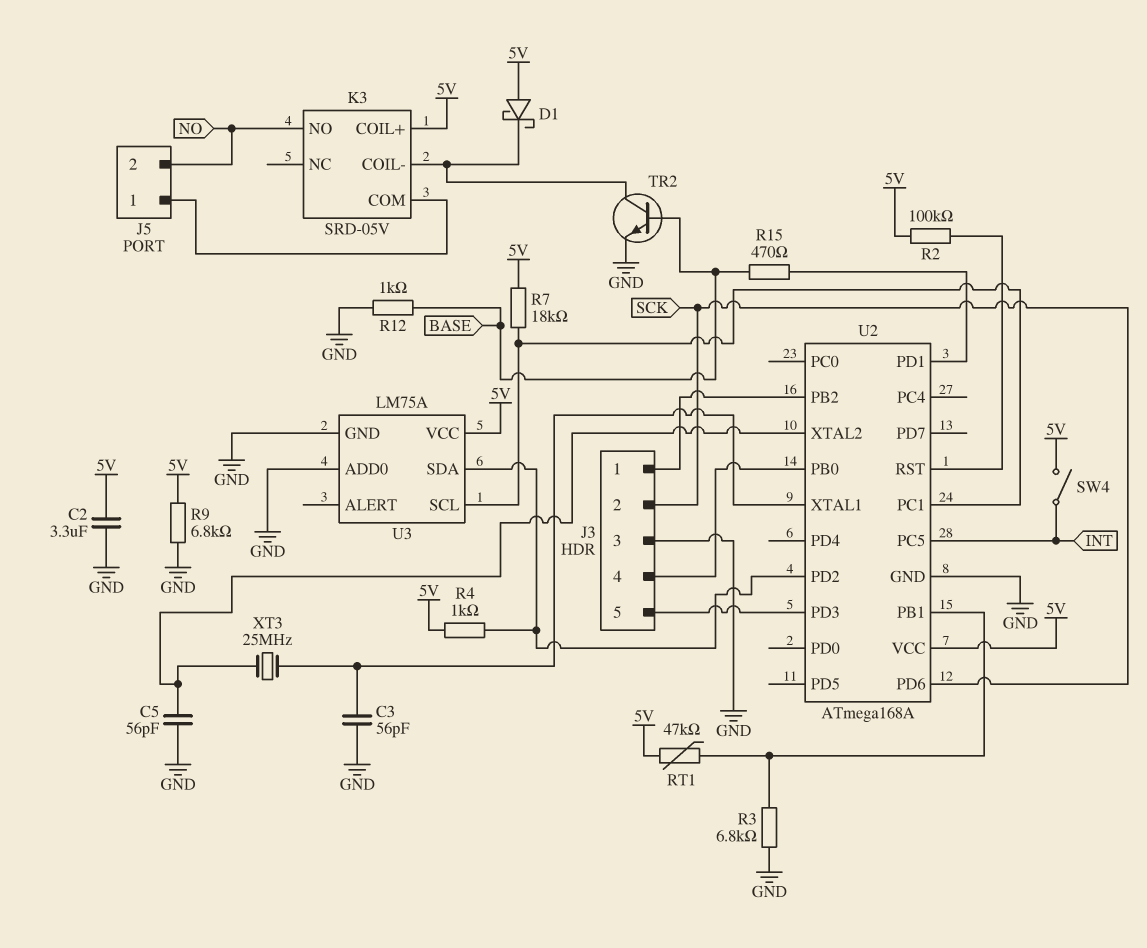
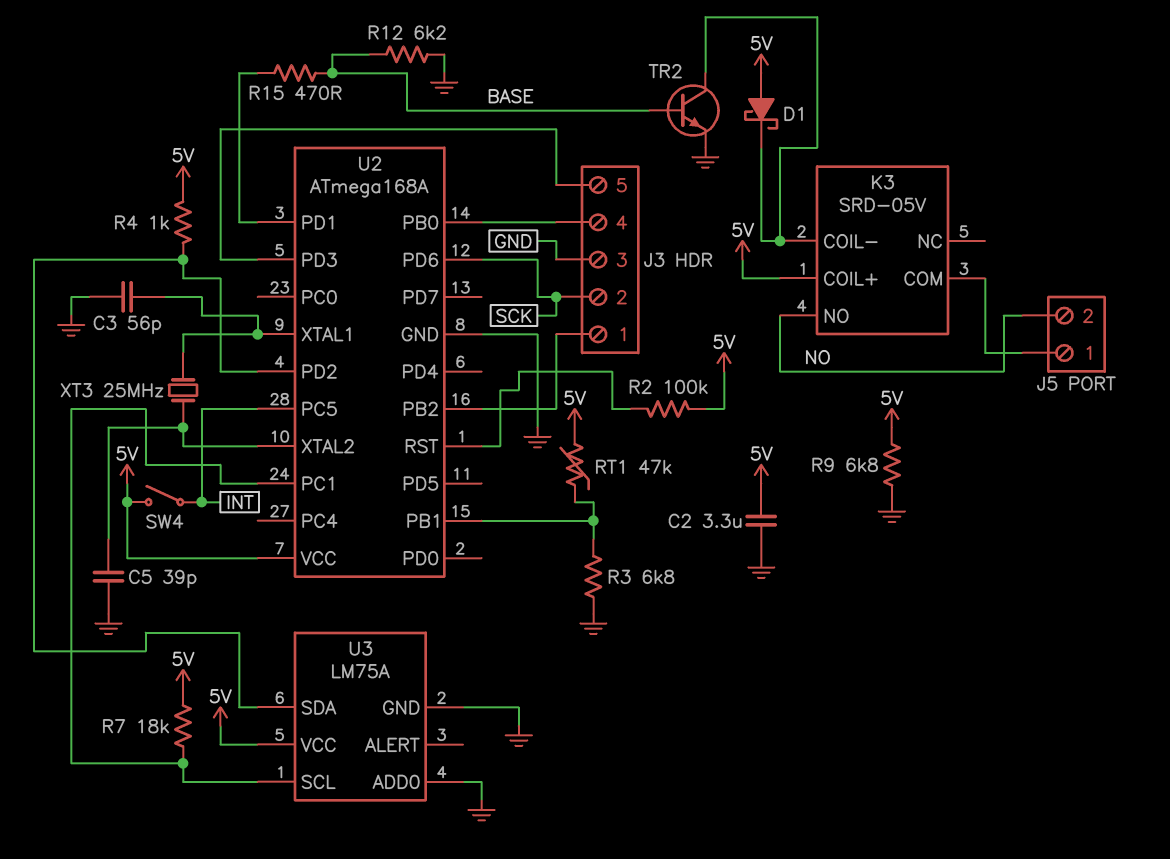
C5: 56pF (GND, U2/XTAL2) -> 39pF (GND, U2/XTAL2)
R12: 1k (BASE, GND) -> 6.2k (BASE, GND)

